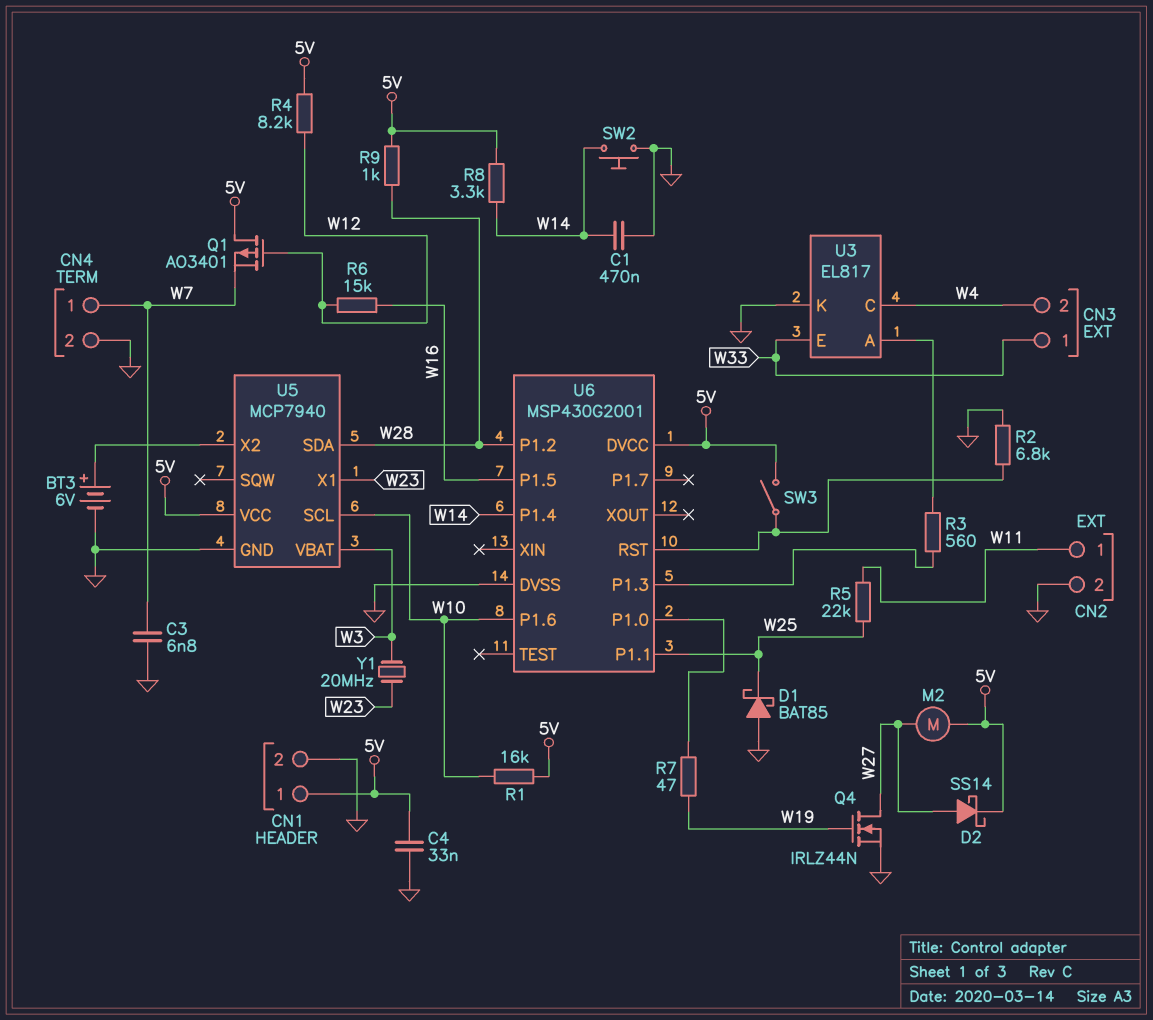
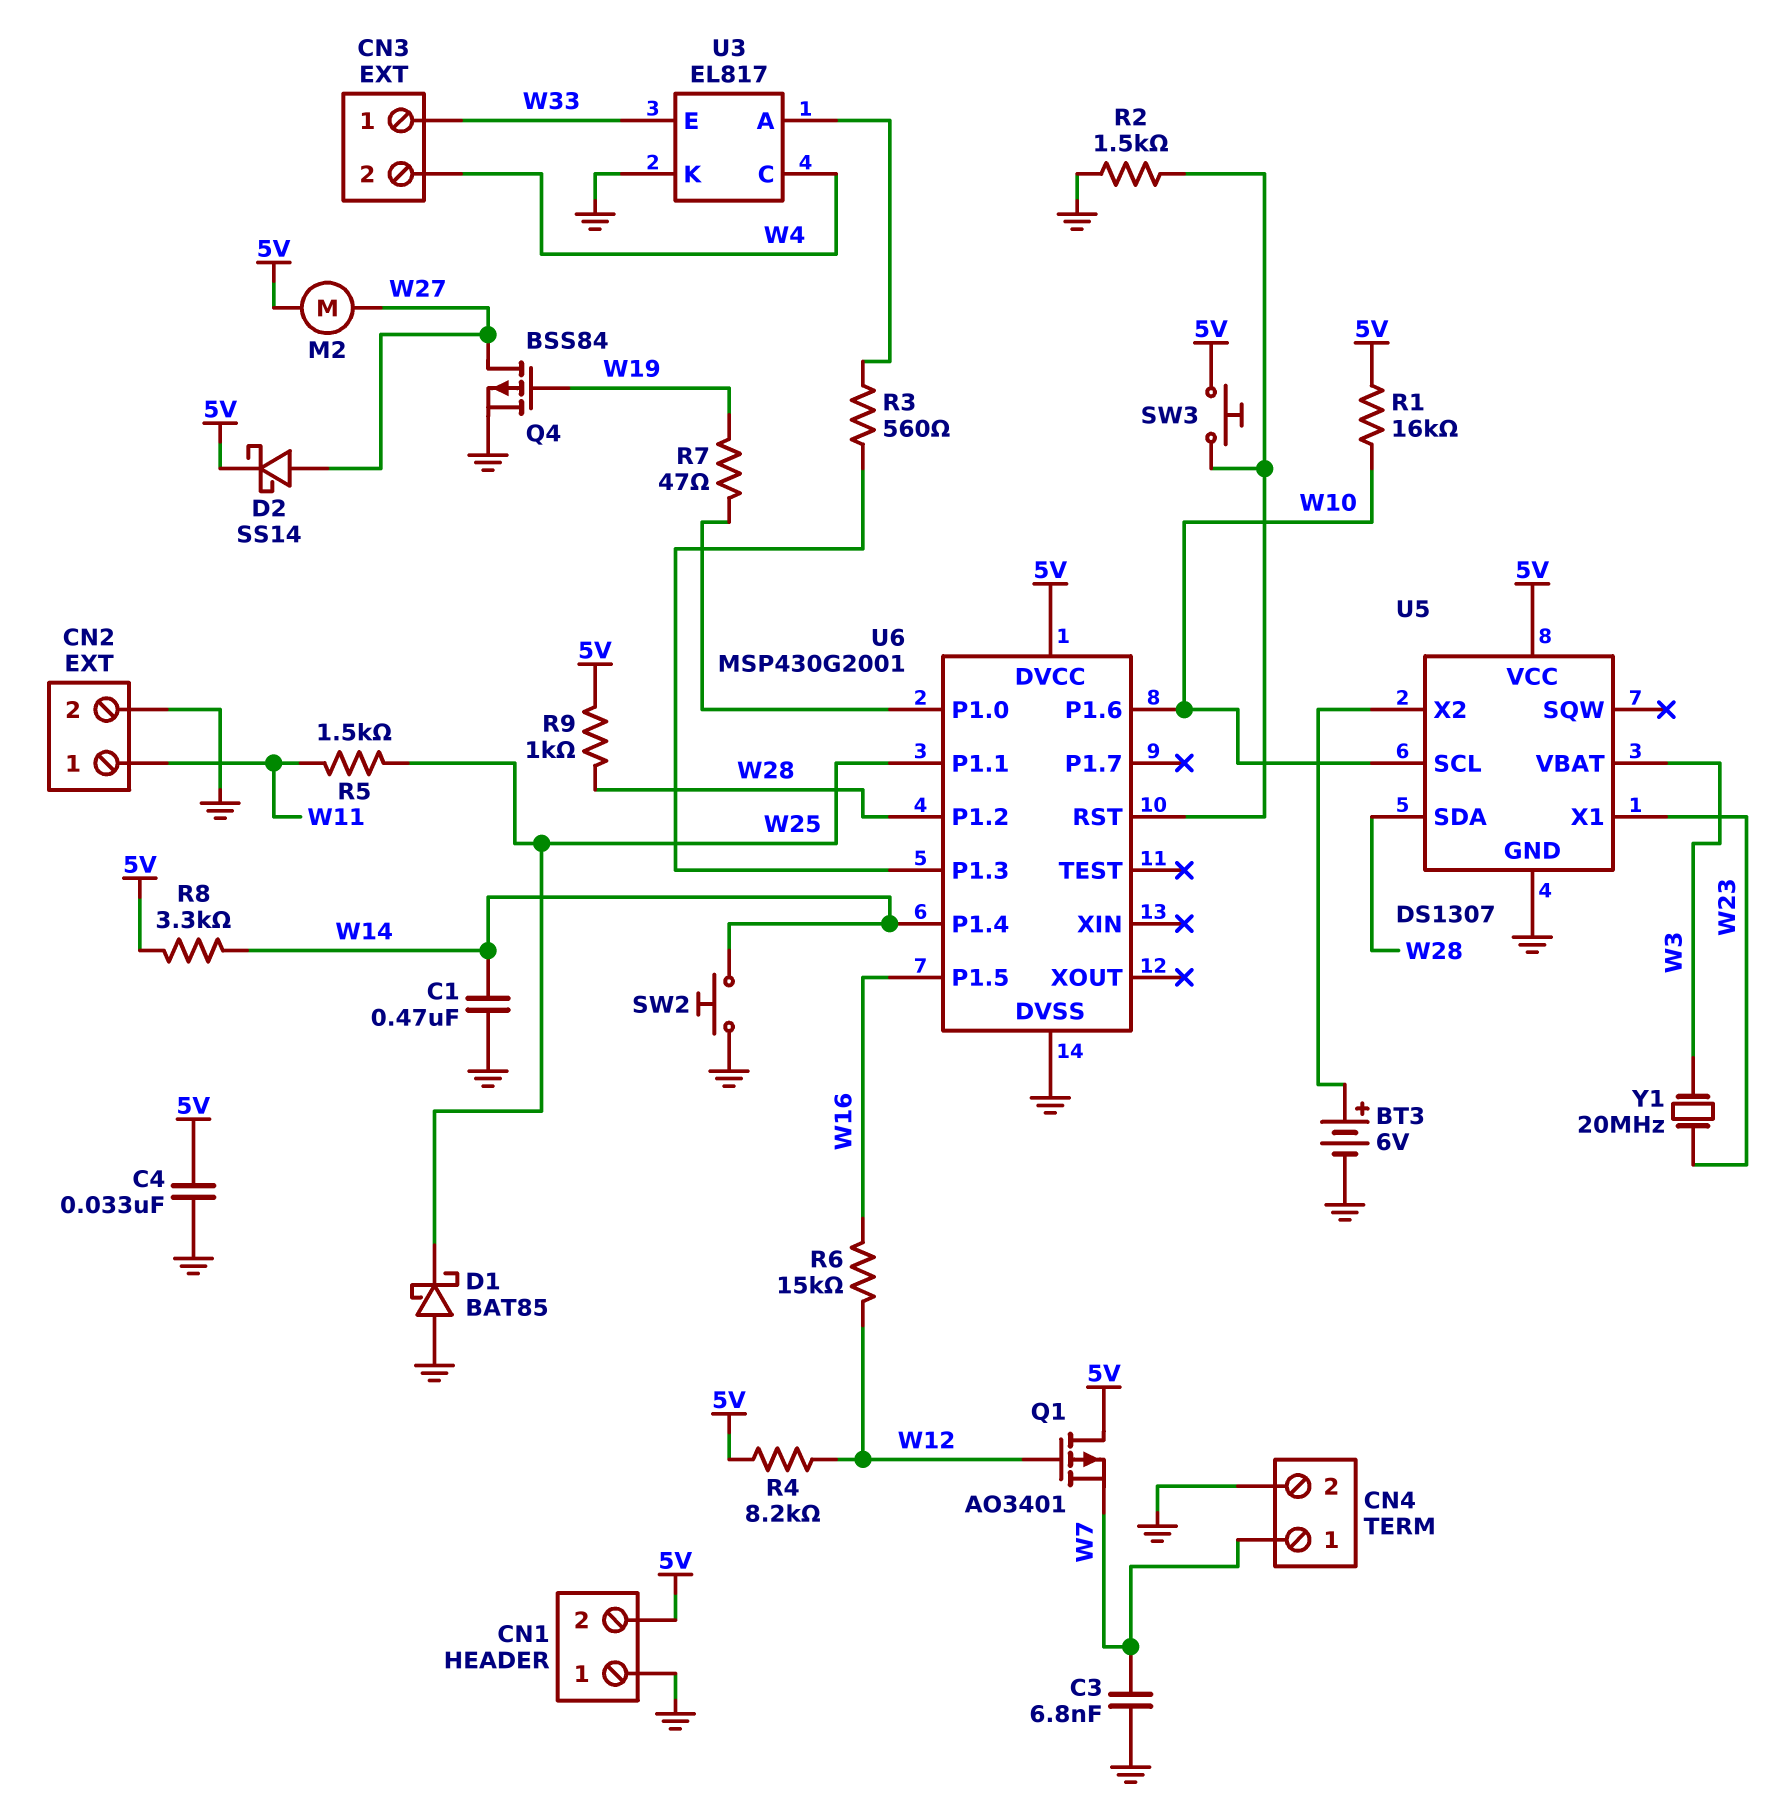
CN1 pin 1: 5V -> GND
CN1 pin 2: GND -> 5V
Q4: NMOS IRLZ44N (G W19, D W27, S GND) -> PMOS BSS84 (G W19, D W27, S GND)
R2: 6.8k (GND, U6/RST) -> 1.5k (GND, U6/RST)
R5: 22k (W11, W25) -> 1.5k (W11, W25)
SW3: switch (5V, U6/RST) -> button (5V, U6/RST)
U5: MCP7940 -> DS1307

